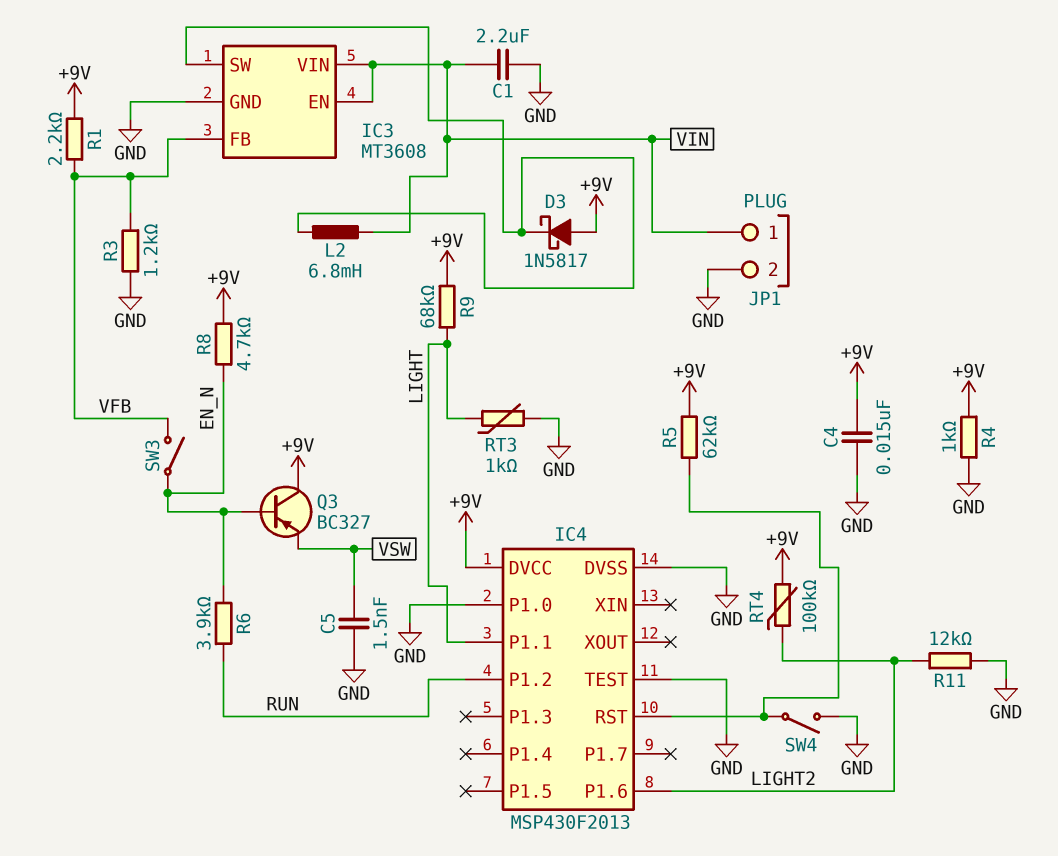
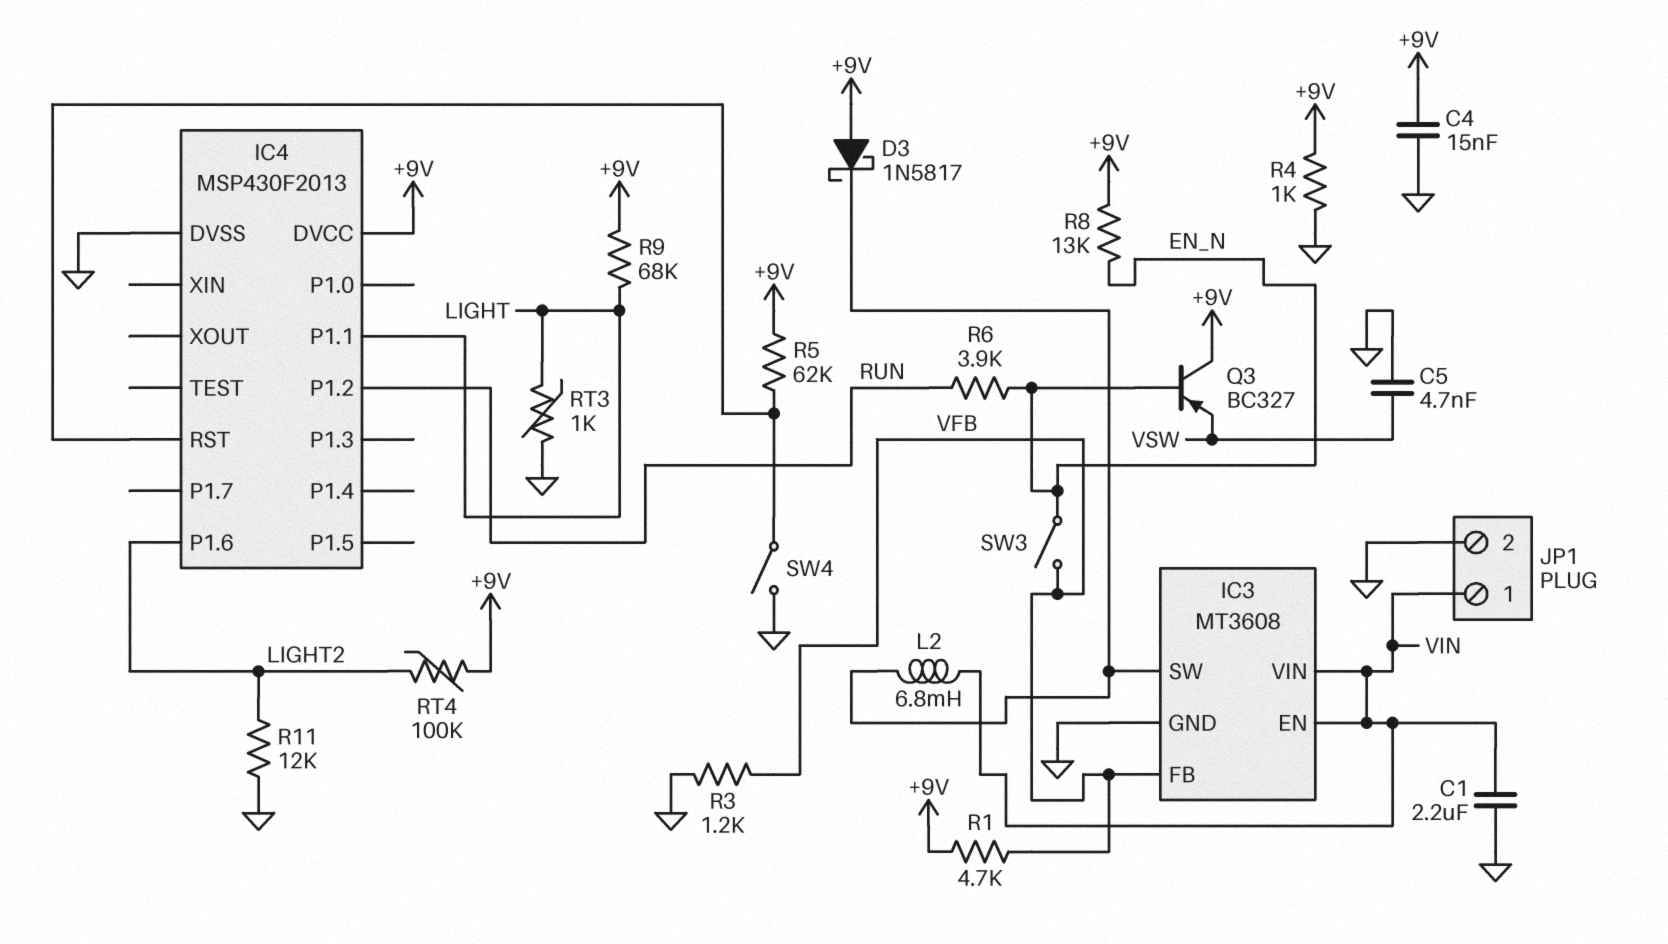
C5: 1.5nF (GND, VSW) -> 4.7nF (GND, VSW)
IC4 pin P1.0: GND -> none
IC4 pin TEST: GND -> none
R1: 2.2k (+9V, VFB) -> 4.7k (+9V, VFB)
R8: 4.7k (+9V, EN_N) -> 13k (+9V, EN_N)

